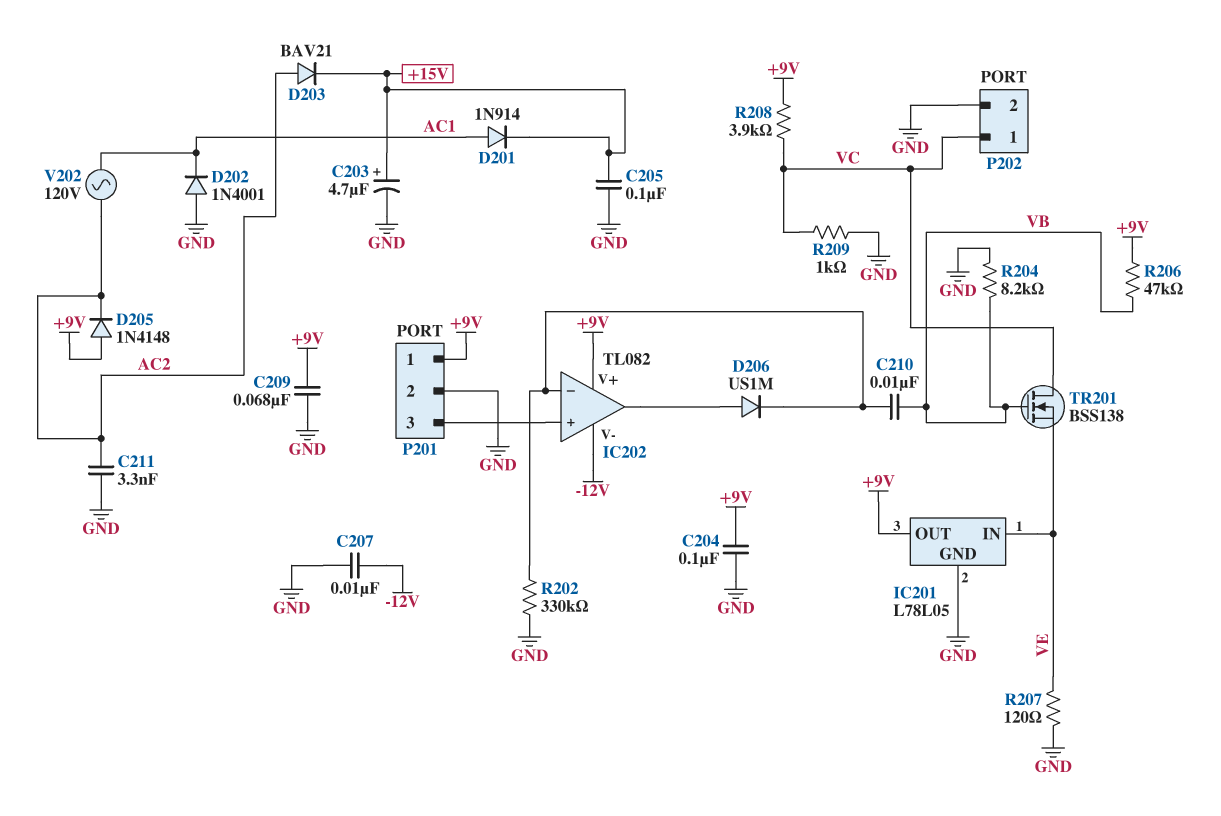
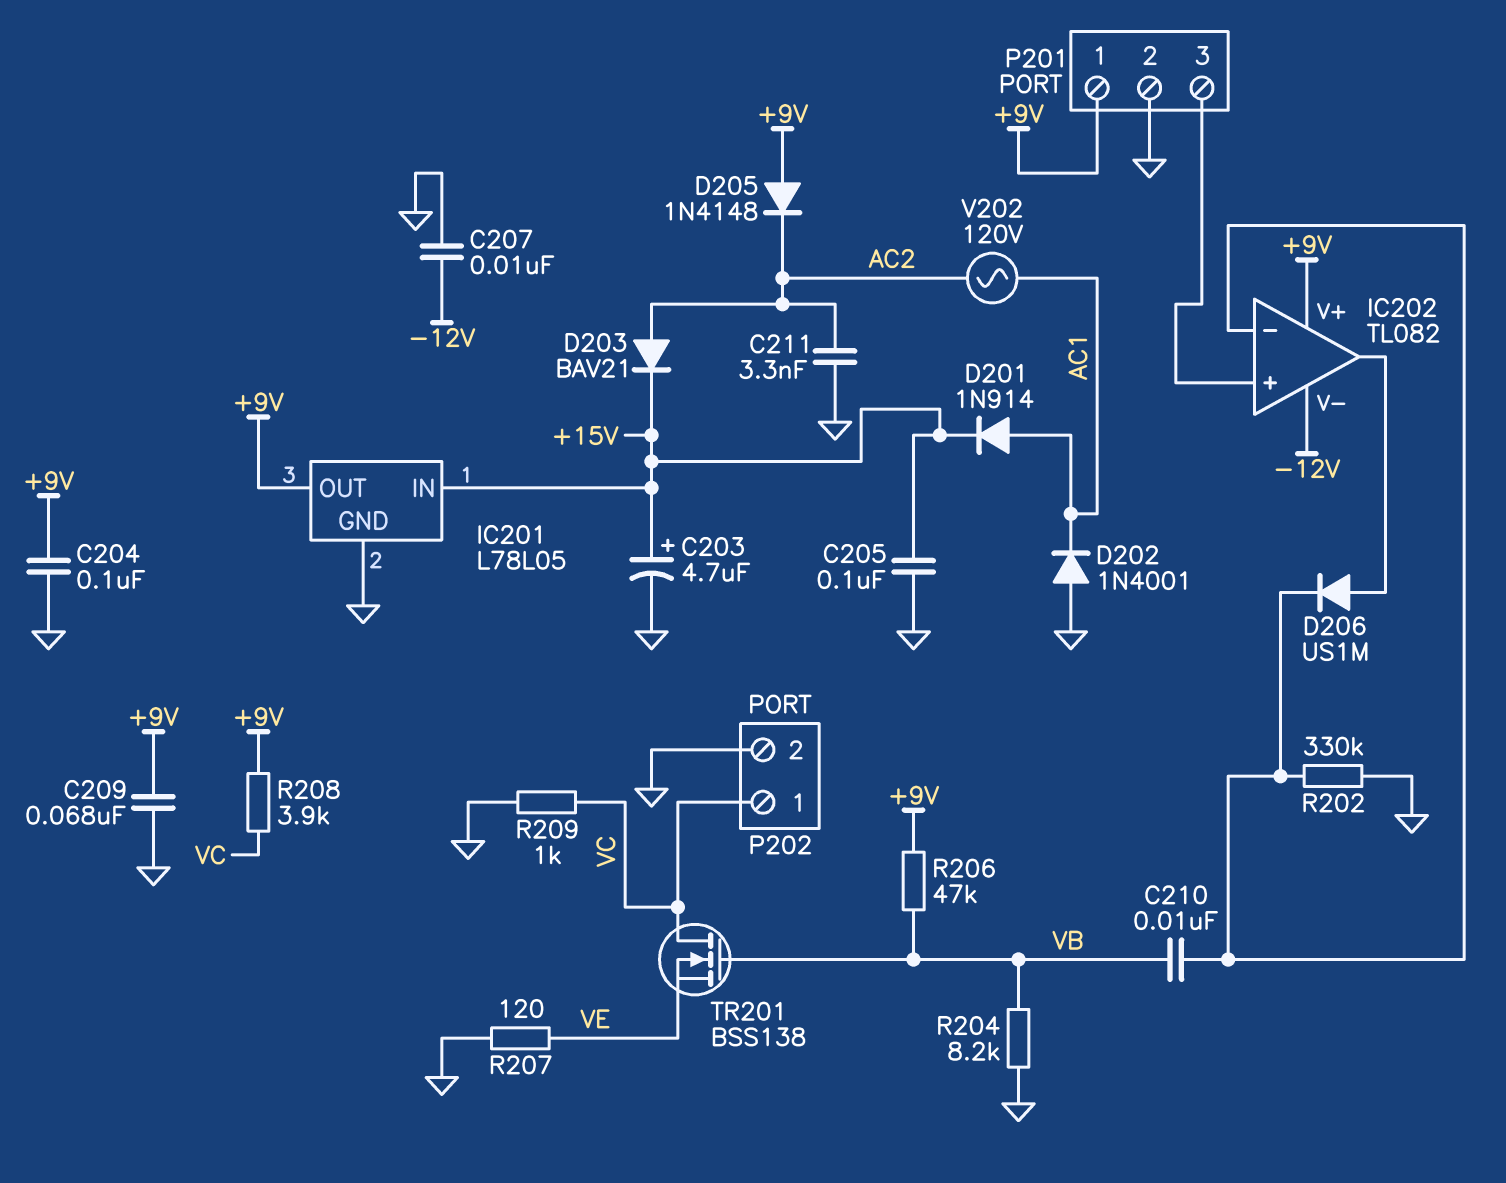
IC201 pin IN: VE -> +15V

